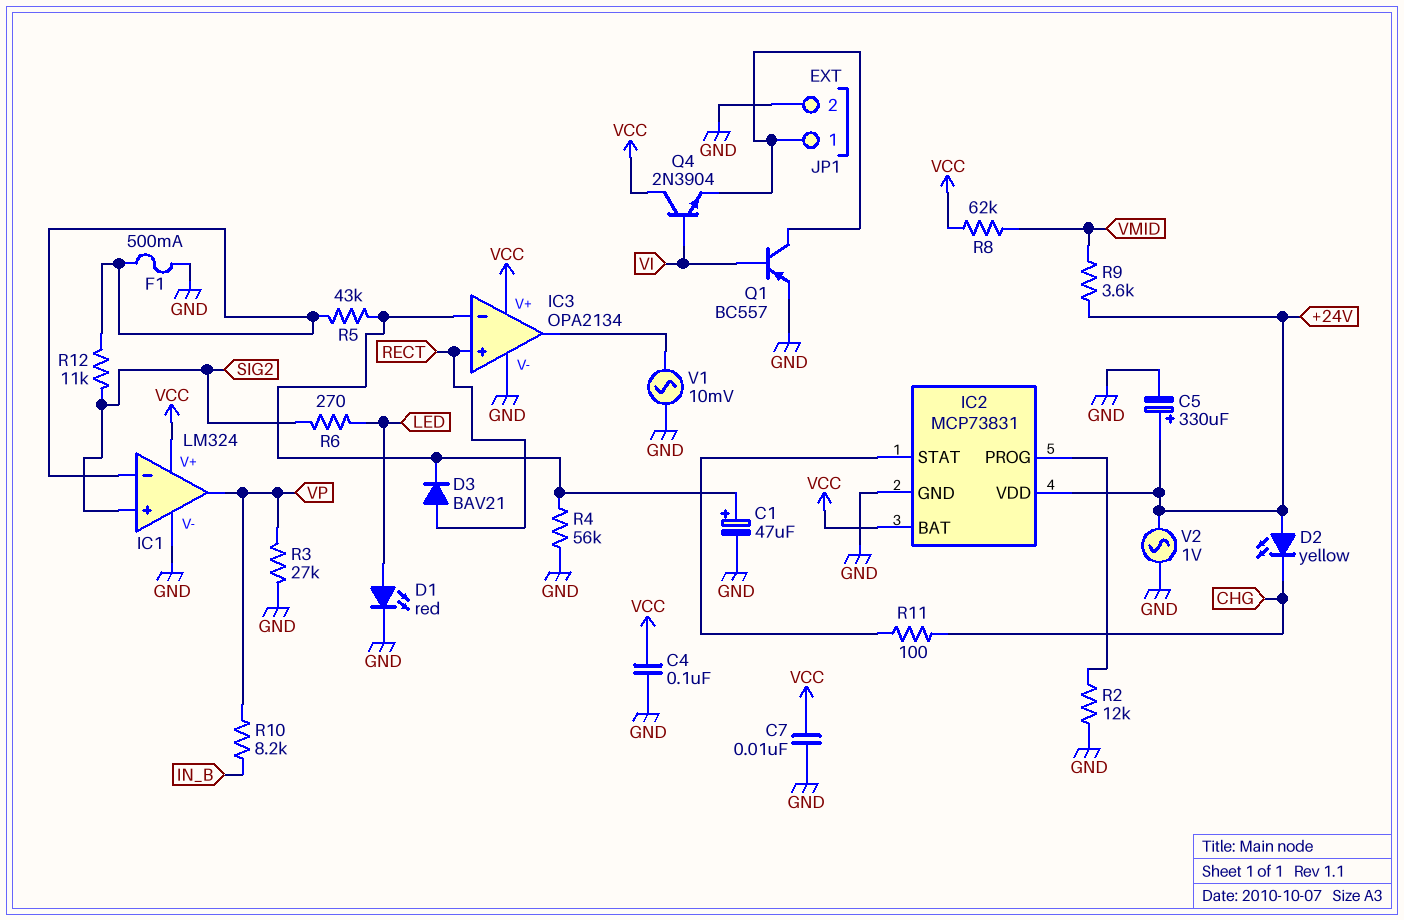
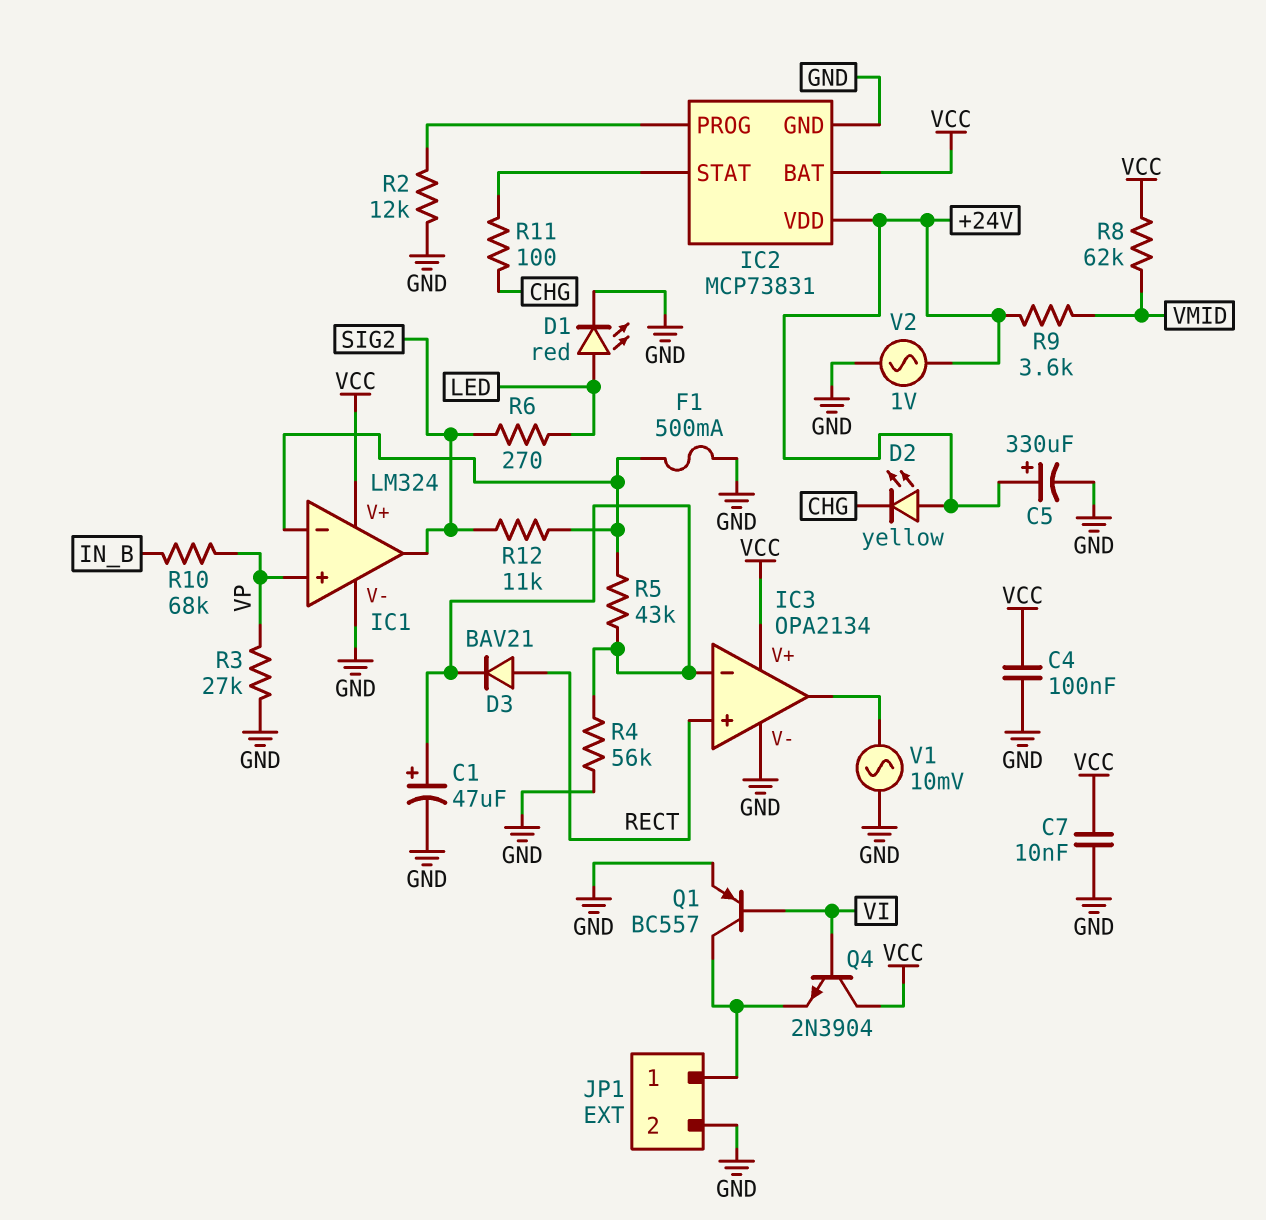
IC1 pin in+: SIG2 -> VP
IC1 pin out: VP -> SIG2
R10: 8.2k (IN_B, VP) -> 68k (IN_B, VP)

